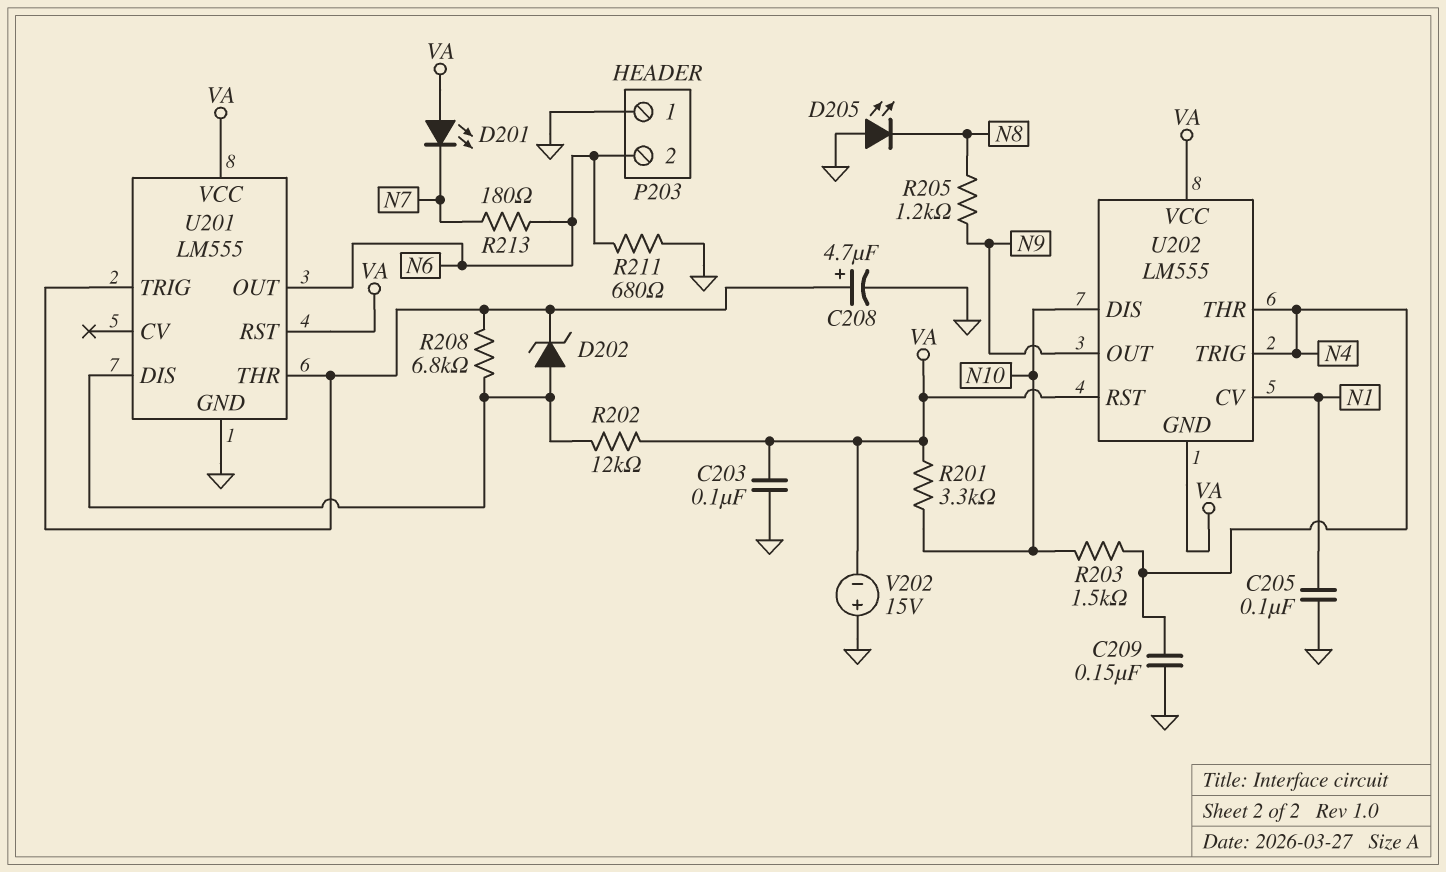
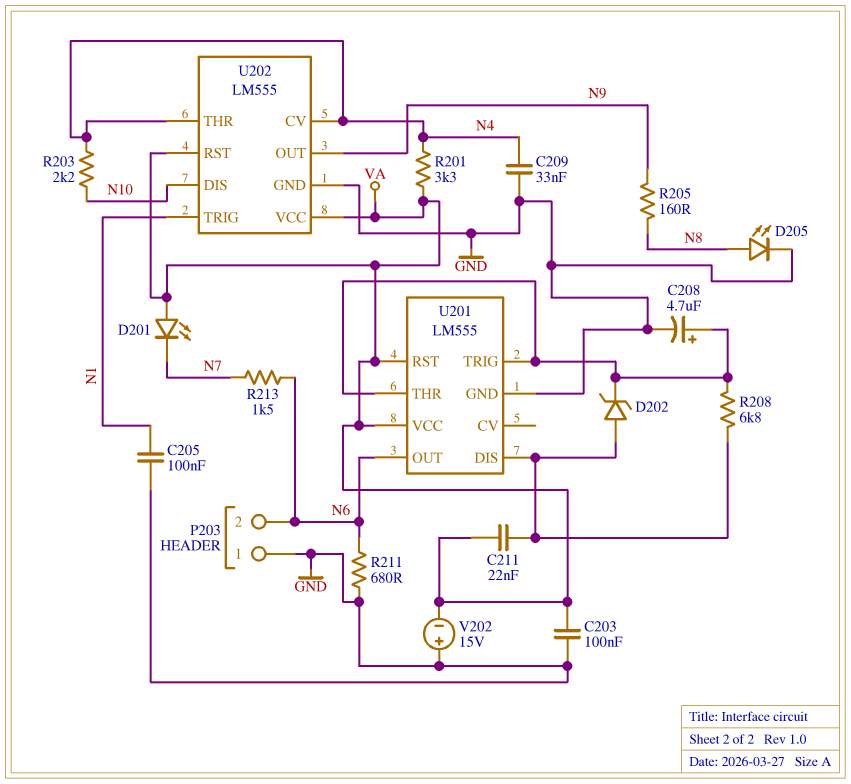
C209: 150nF (GND, N4) -> 33nF (GND, N4)
C211: none -> 22nF (U201/DIS, VA)
D205: LED (A GND, K N8) -> LED (A N8, K GND)
R201: 3.3k (N10, VA) -> 3.3k (N4, VA)
R202: 12k (U201/DIS, VA) -> none
R203: 1.5k (N4, N10) -> 2.2k (N4, N10)
R205: 1.2k (N8, N9) -> 160 (N8, N9)
R213: 180 (N6, N7) -> 1.5k (N6, N7)
U202 pin CV: N1 -> N4
U202 pin GND: VA -> GND
U202 pin TRIG: N4 -> N1

